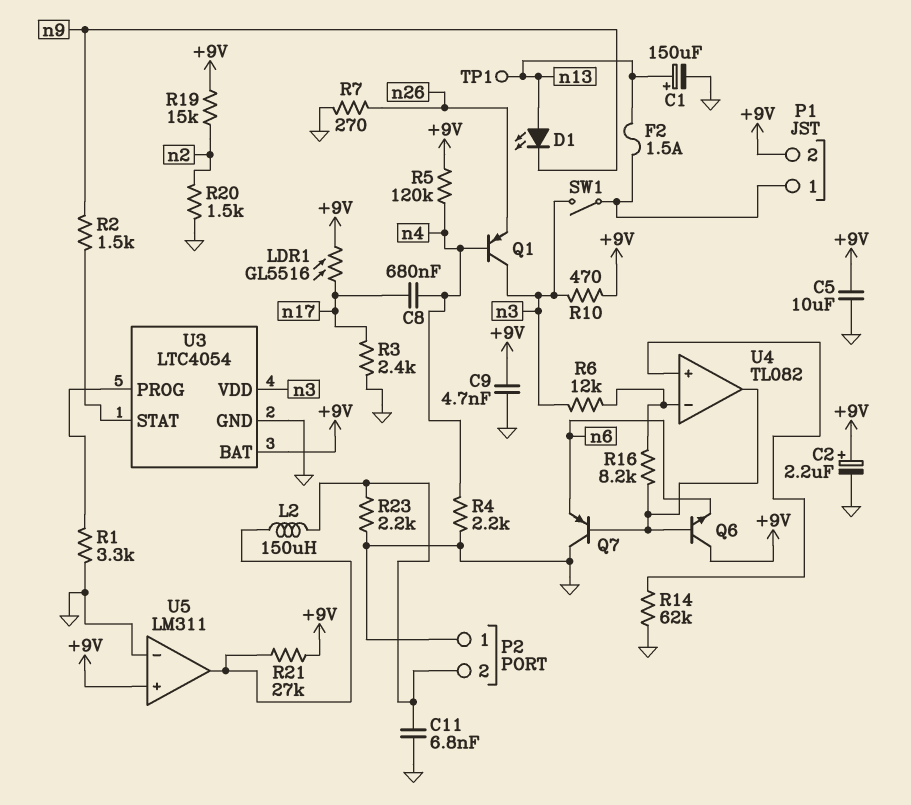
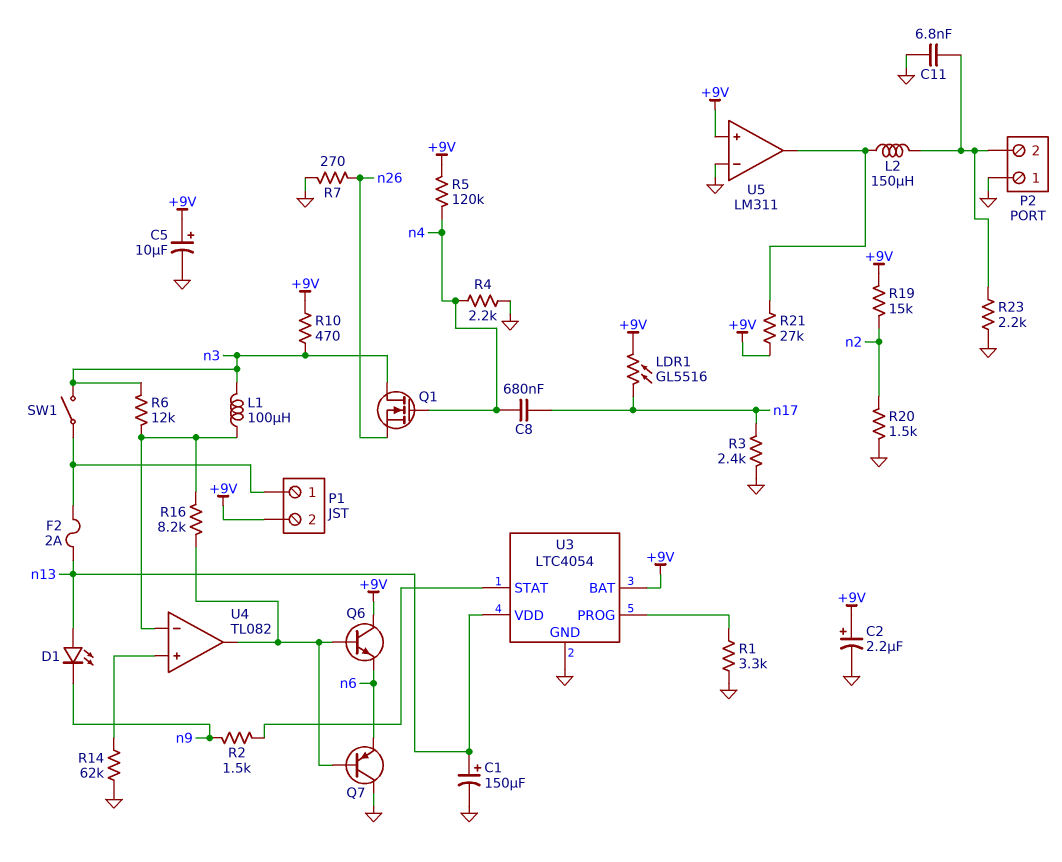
C5: 10uF (+9V, GND) -> 10uF (plus +9V, minus GND)
C9: 4.7nF (+9V, GND) -> none
F2: 1.5A (P1/1, n13) -> 2A (P1/1, n13)
L1: none -> 100uH (U4/in-, n3)
Q1: PNP (B n4, C n3, E n26) -> NMOS (G n4, D n3, S n26)
TP1: test point (n13) -> none
U3 pin VDD: n3 -> n13

